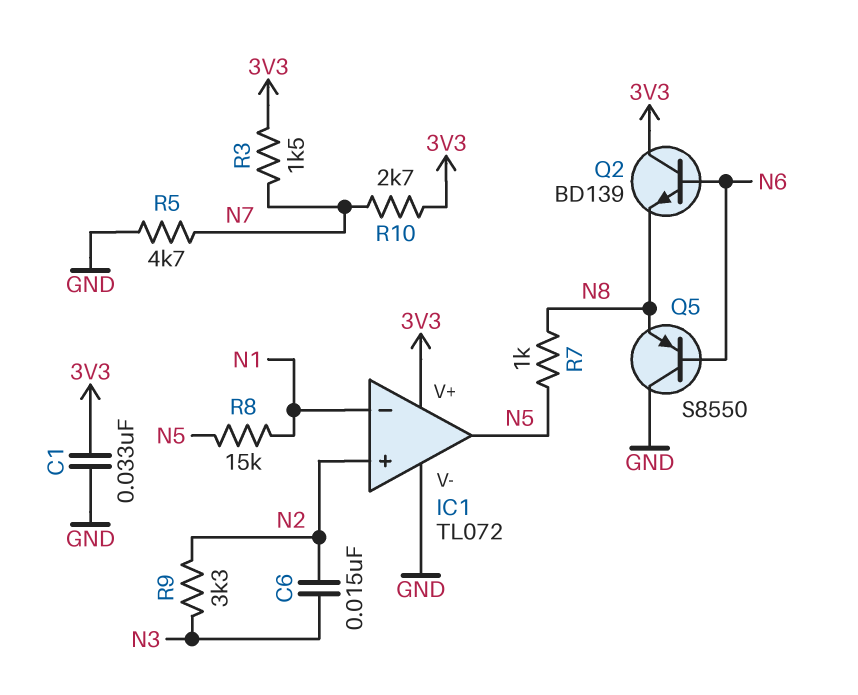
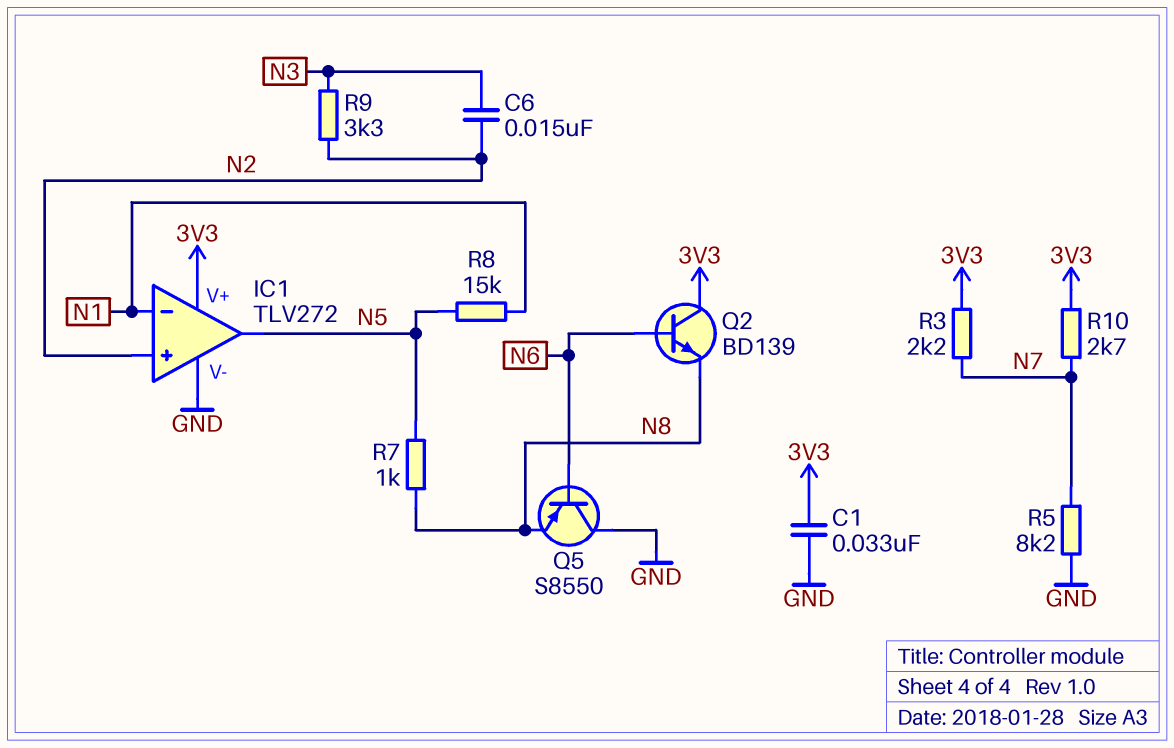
IC1: TL072 -> TLV272
R3: 1.5k (3V3, N7) -> 2.2k (3V3, N7)
R5: 4.7k (GND, N7) -> 8.2k (GND, N7)

